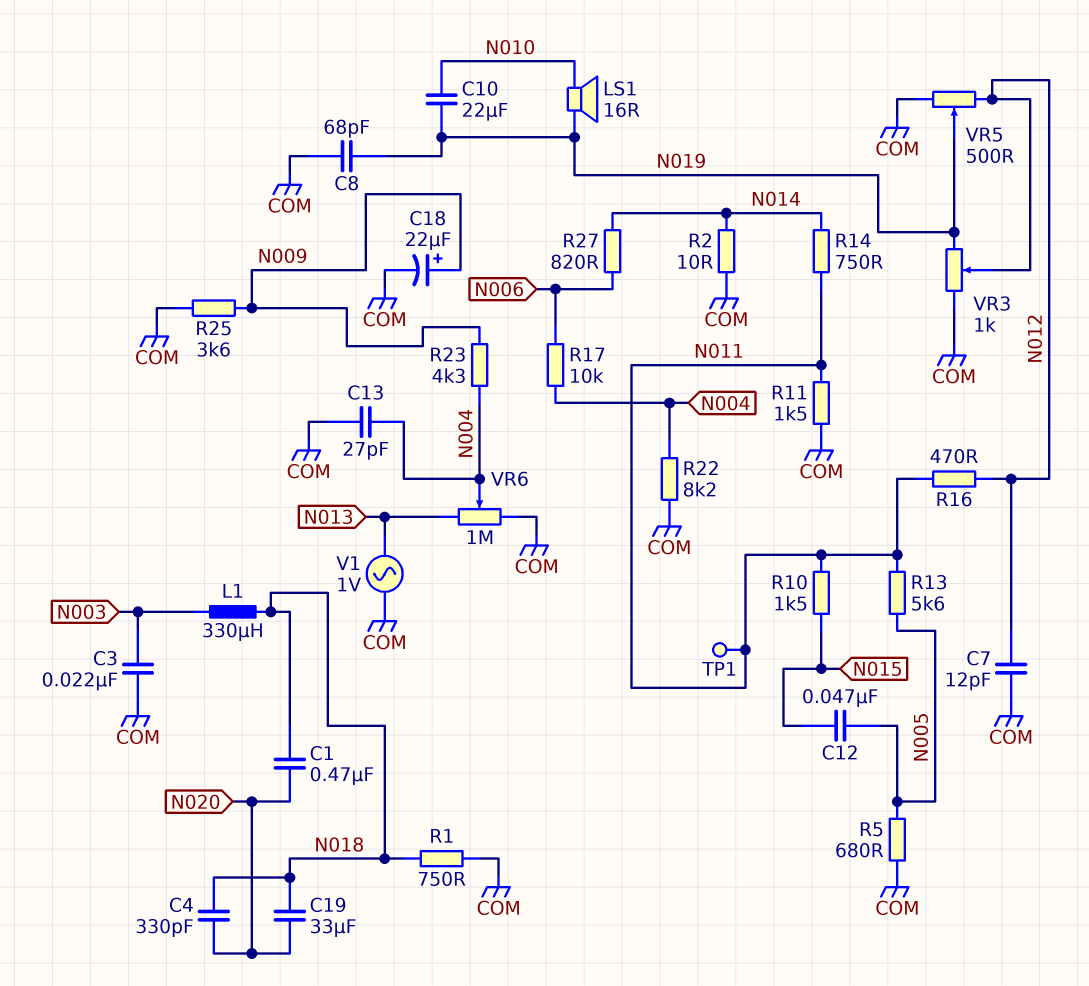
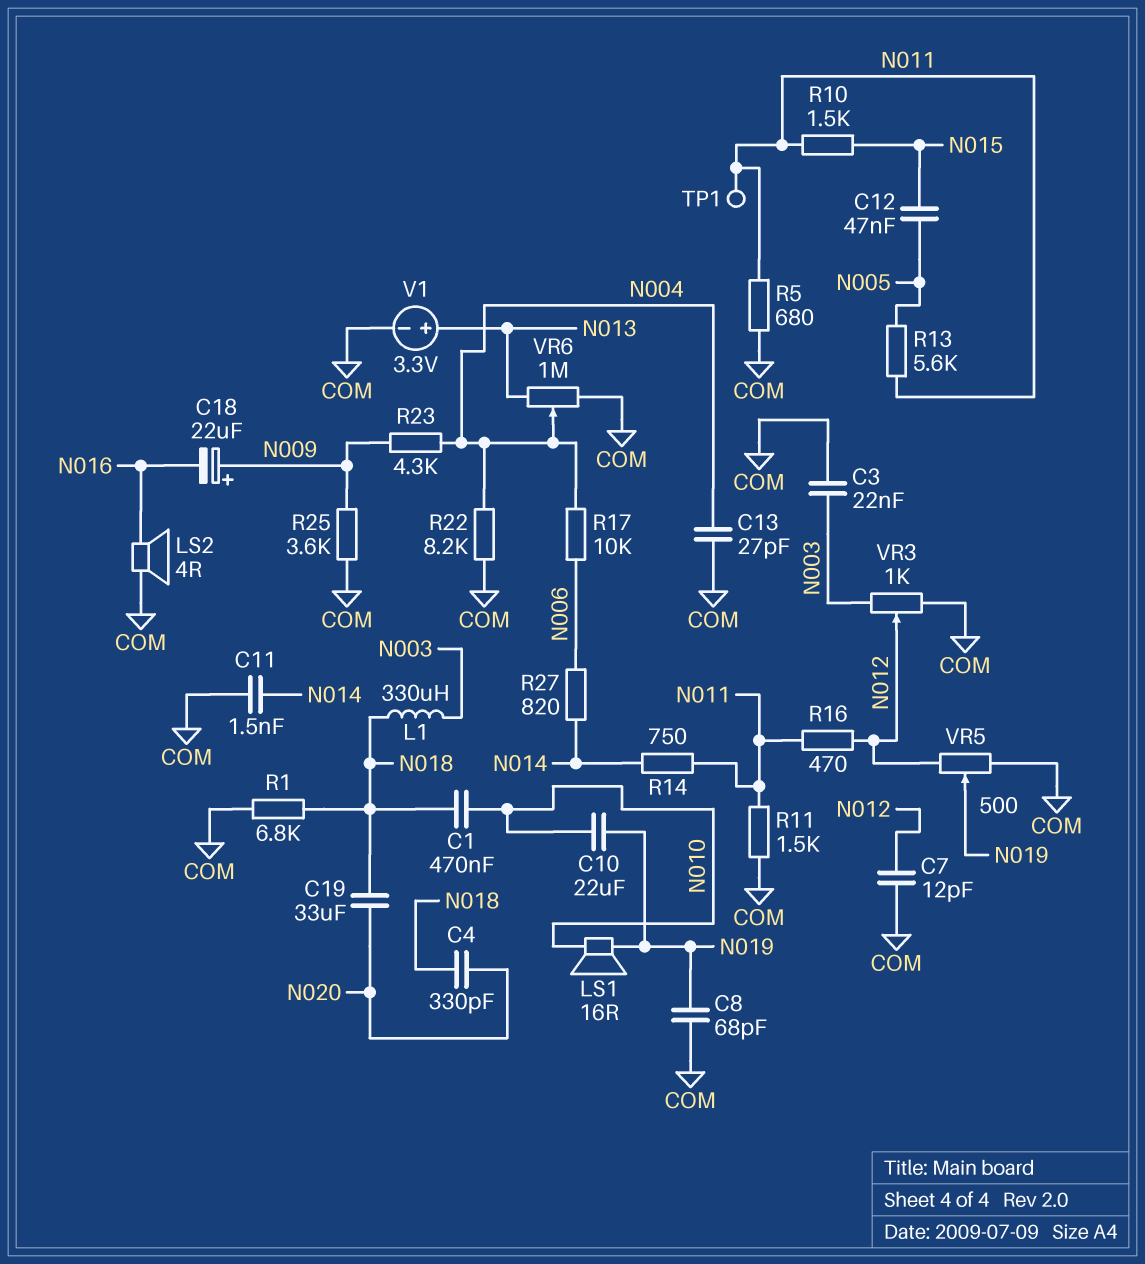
C1: 470nF (N018, N020) -> 470nF (N010, N018)
C11: none -> 1.5nF (COM, N014)
C18: 22uF (plus N009, minus COM) -> 22uF (plus N009, minus N016)
LS2: none -> speaker 4R (COM, N016)
R1: 750 (COM, N018) -> 6.8k (COM, N018)
R2: 10 (COM, N014) -> none
R5: 680 (COM, N005) -> 680 (COM, N011)
V1: AC 1V (COM, N013) -> 3.3V (plus N013, minus COM)
VR3: 1k (COM, N019, wiper N012) -> 1k (COM, N003, wiper N012)

